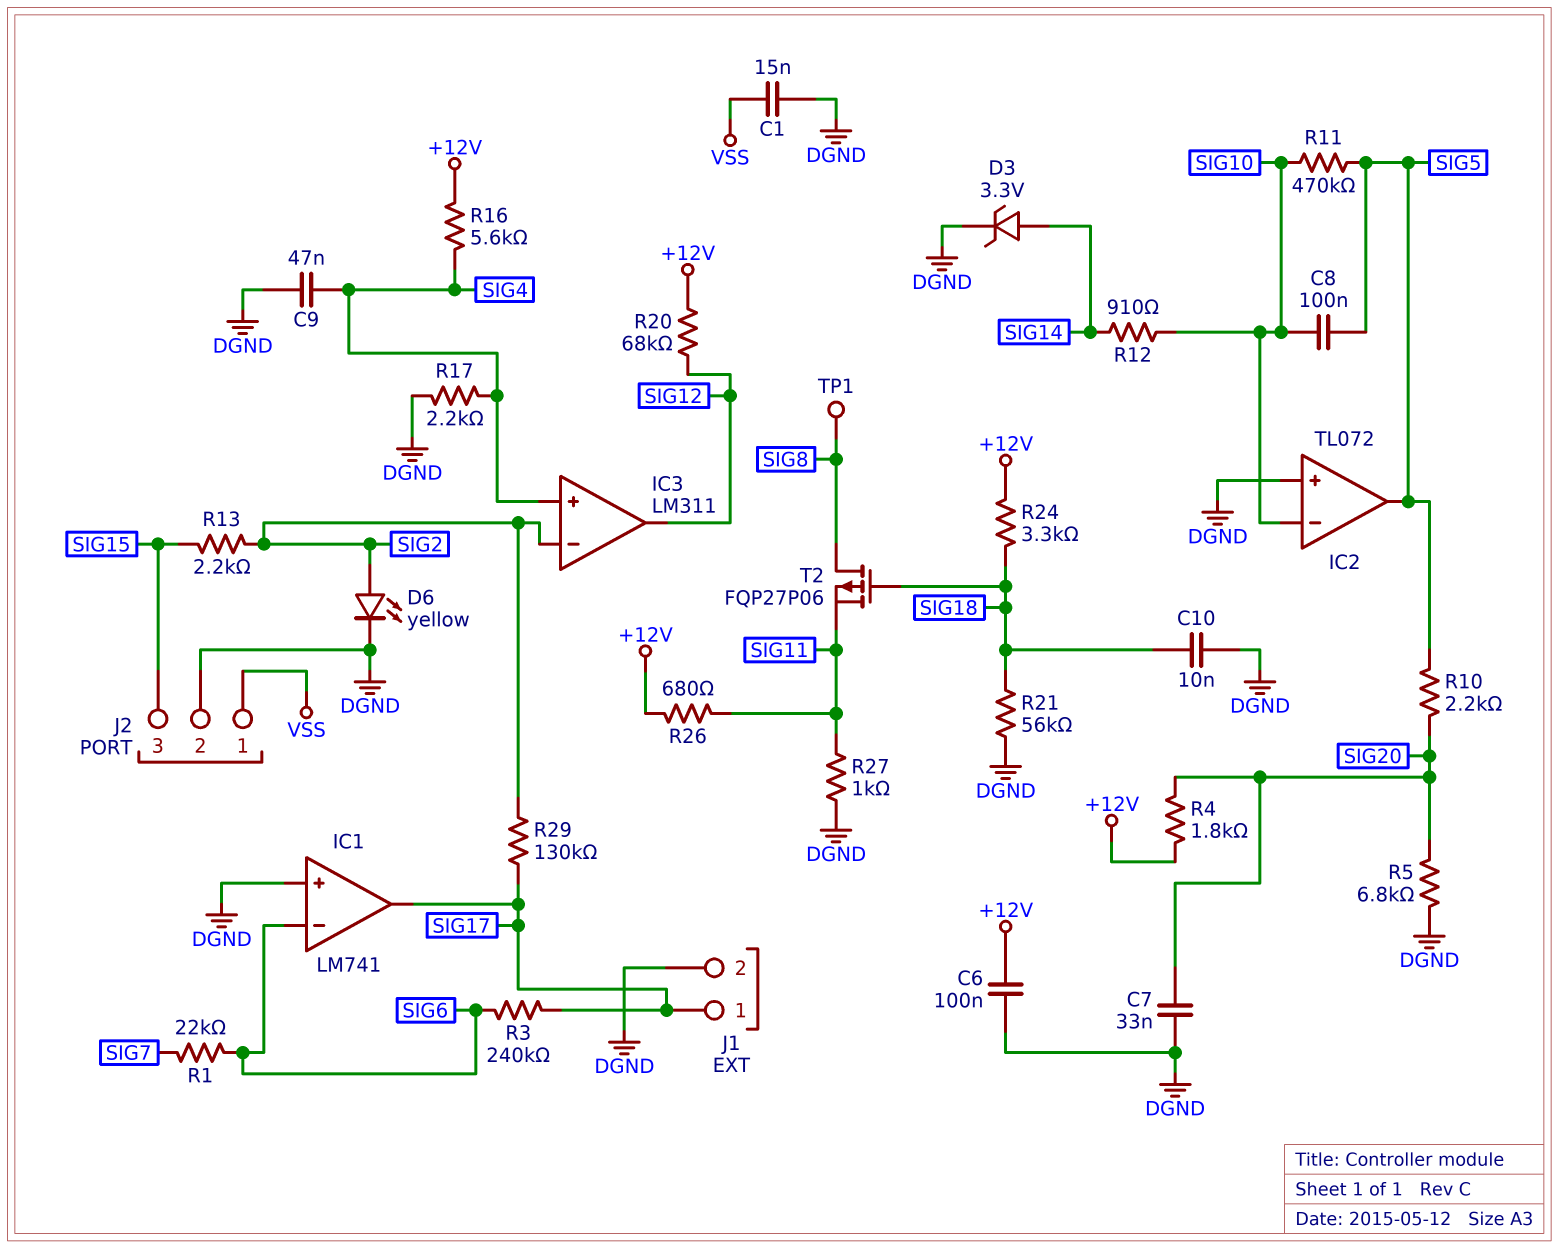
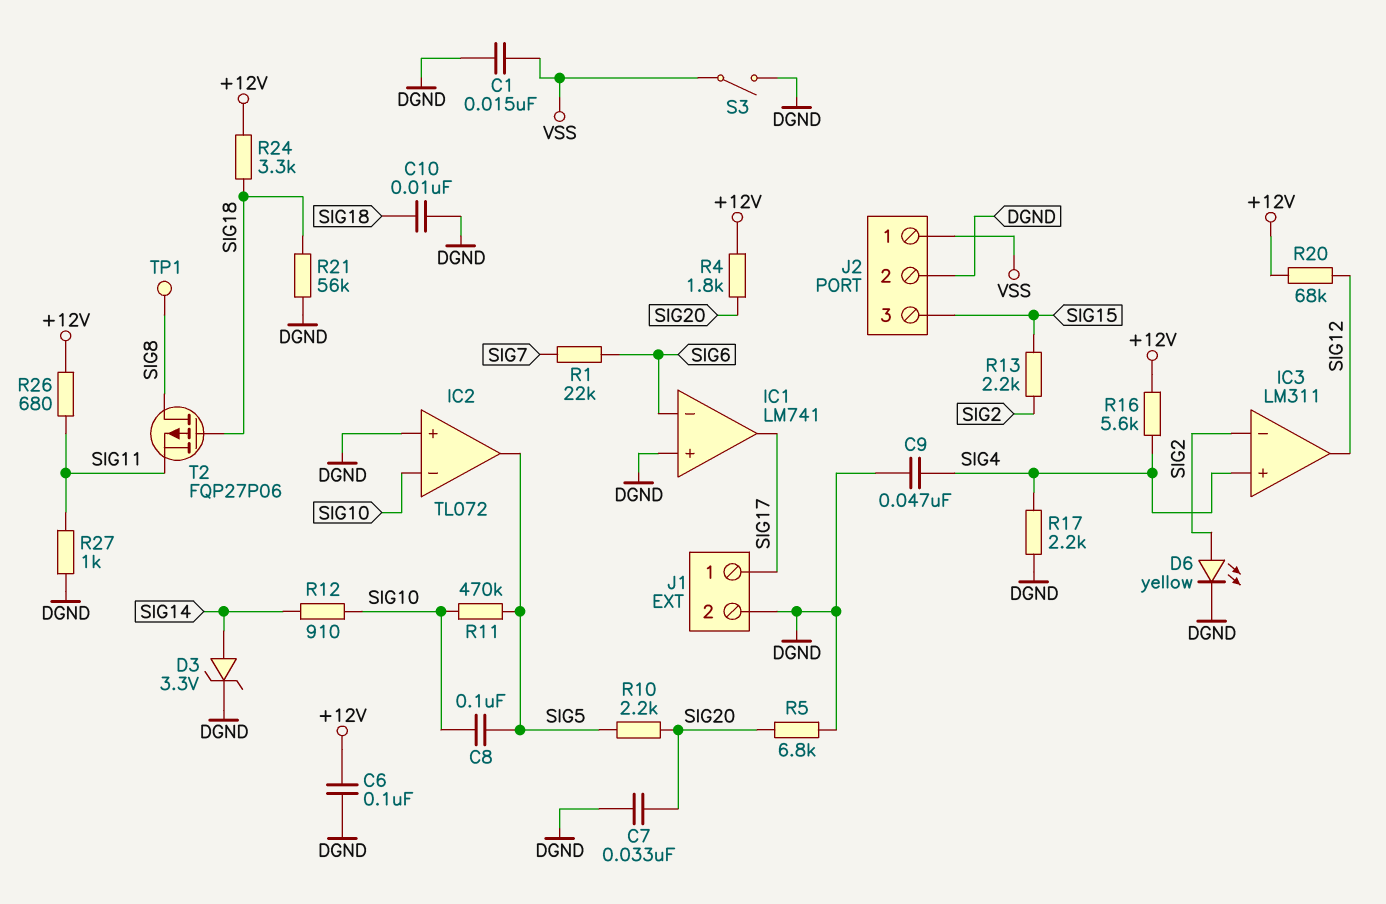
R3: 240k (SIG6, SIG17) -> none
R29: 130k (SIG2, SIG17) -> none
S3: none -> switch (DGND, VSS)

